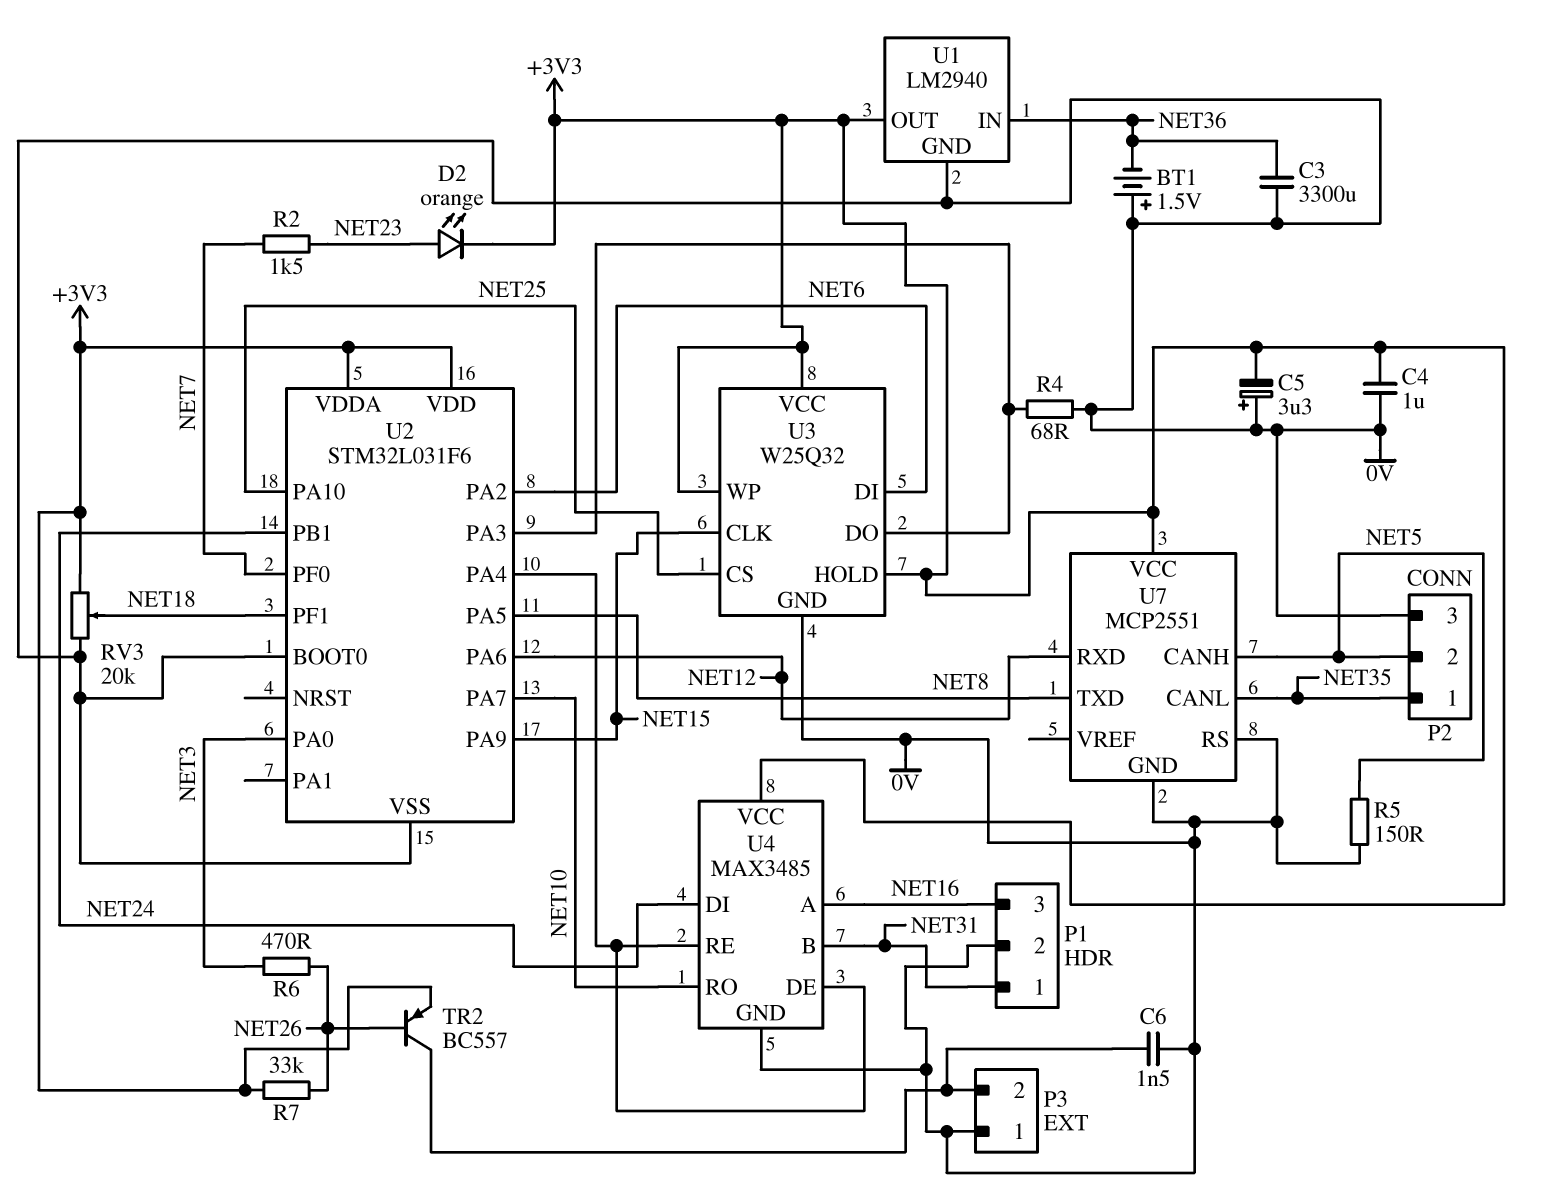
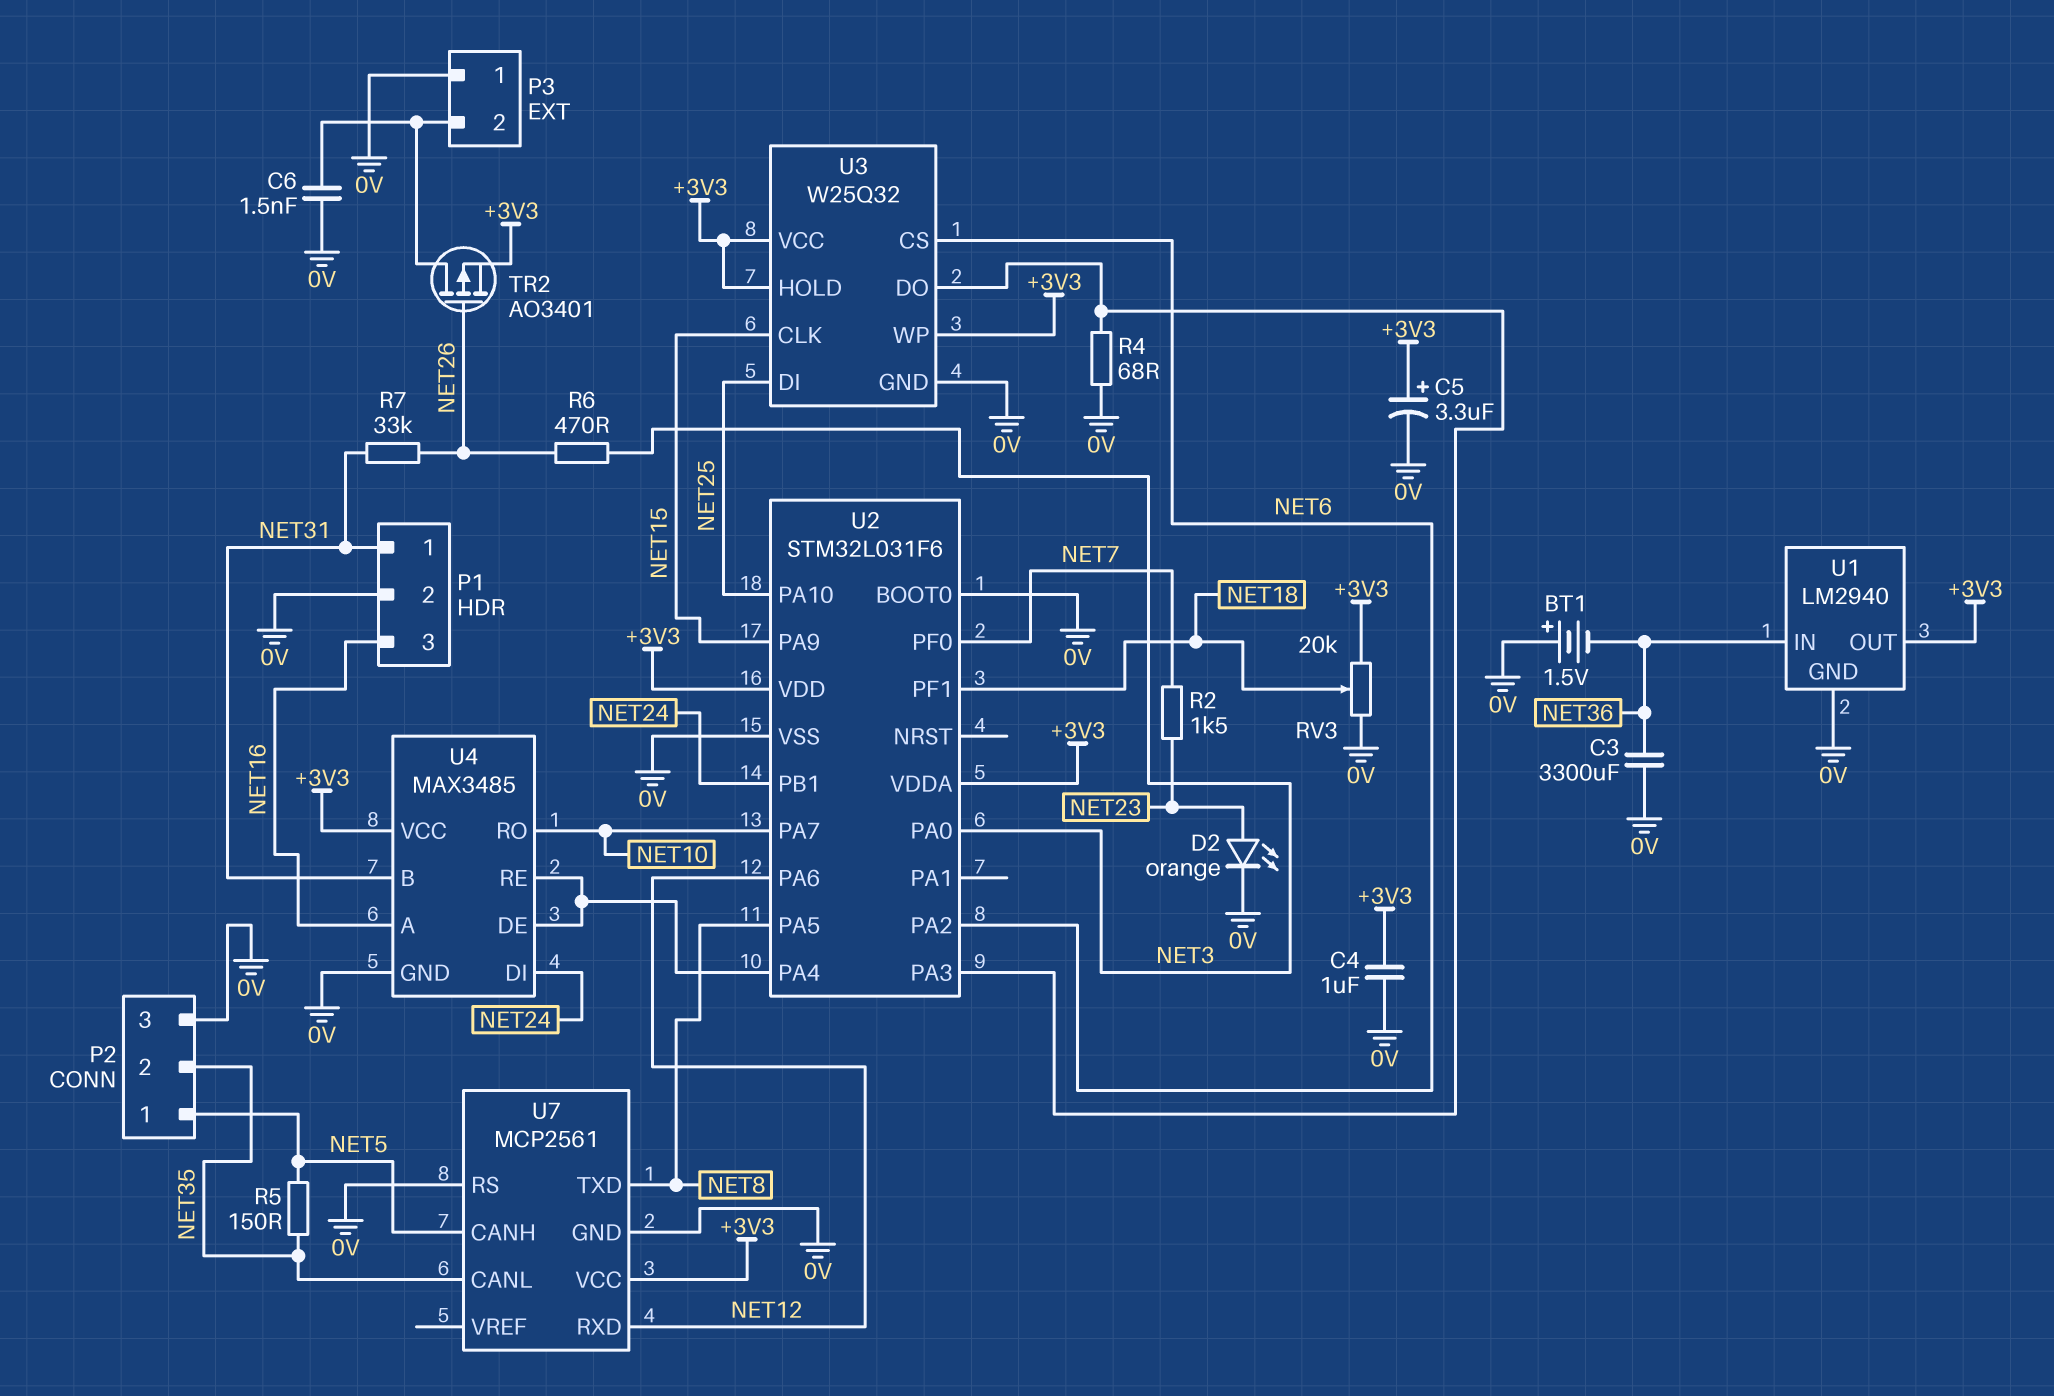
C5: 3.3uF (plus 0V, minus +3V3) -> 3.3uF (plus +3V3, minus 0V)
D2: LED orange (A NET23, K +3V3) -> LED orange (A NET23, K 0V)
P2 pin 1: NET35 -> NET5
P2 pin 2: NET5 -> NET35
R5: 150 (0V, NET5) -> 150 (NET5, NET35)
R7: 33k (+3V3, NET26) -> 33k (NET26, NET31)
TR2: PNP BC557 (B NET26, C P3/2, E +3V3) -> PMOS AO3401 (G NET26, D P3/2, S +3V3)
U3 pin CS: NET25 -> NET6
U3 pin DI: NET6 -> NET25
U7: MCP2551 -> MCP2561

